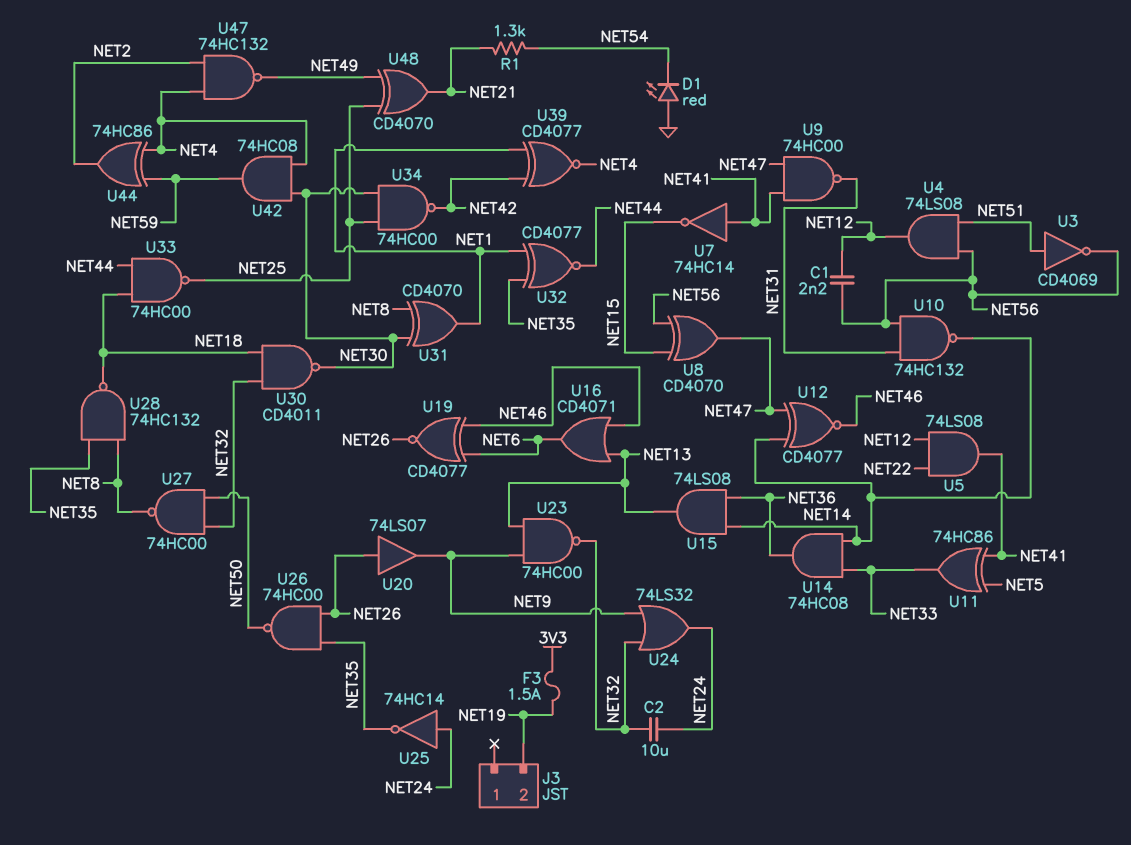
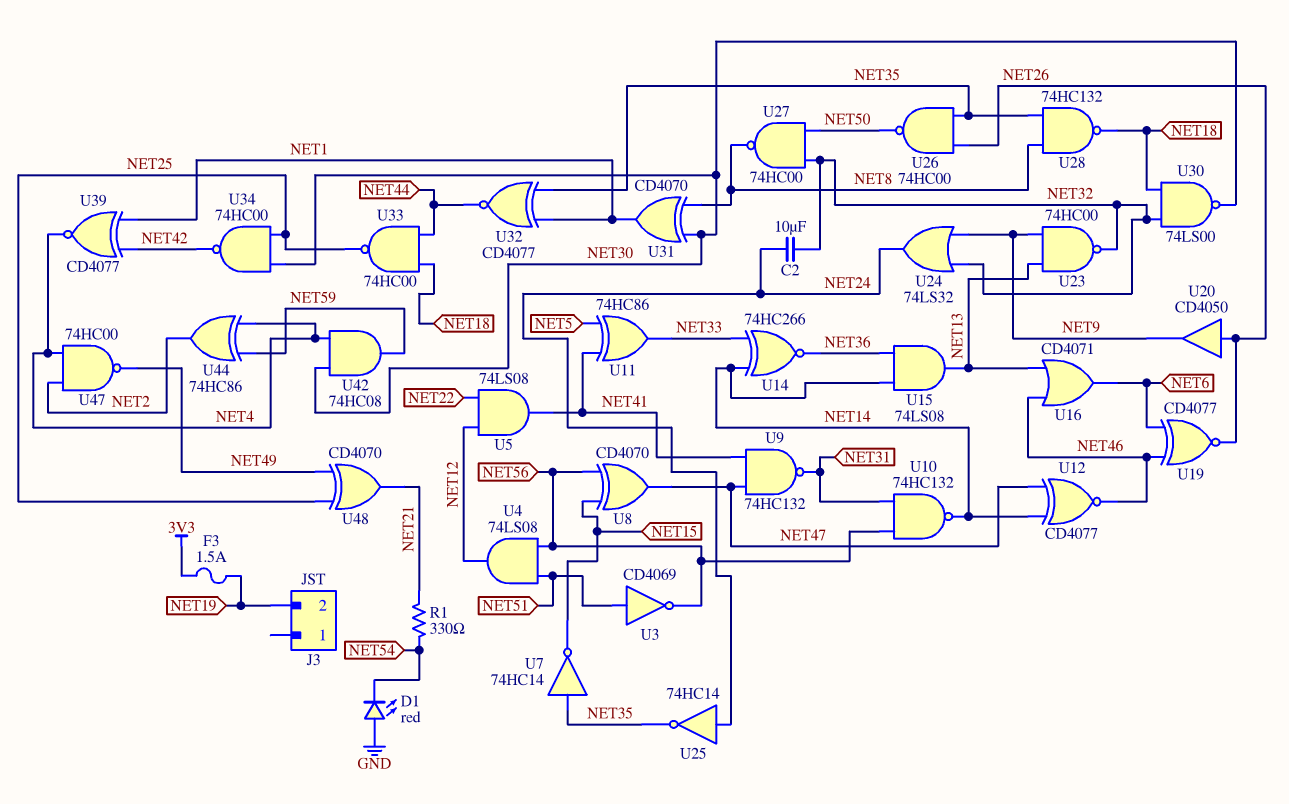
C1: 2.2nF (NET12, NET56) -> none
R1: 1.3k (NET21, NET54) -> 330 (NET21, NET54)
U7: NOT 74HC14 (in NET41, out NET15) -> NOT 74HC14 (in NET35, out NET15)
U9: NAND 74HC00 (in NET41, in NET47, out NET31) -> NAND 74HC132 (in NET41, in NET47, out NET31)
U14: AND 74HC08 (in NET14, in NET33, out NET36) -> XNOR 74HC266 (in NET14, in NET33, out NET36)
U20: buffer 74LS07 (in NET26, out NET9) -> buffer CD4050 (in NET26, out NET9)
U30: NAND CD4011 (in NET18, in NET32, out NET30) -> NAND 74LS00 (in NET18, in NET32, out NET30)
U47: NAND 74HC132 (in NET2, in NET4, out NET49) -> NAND 74HC00 (in NET2, in NET4, out NET49)

